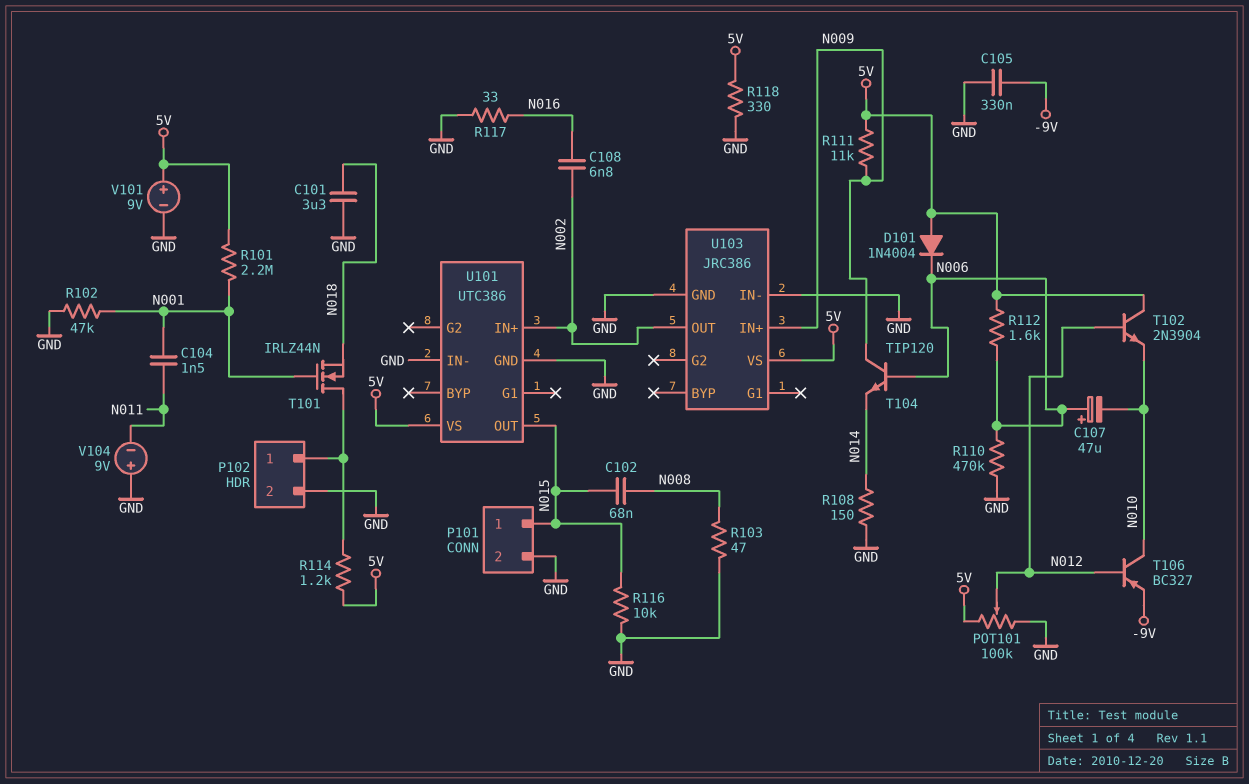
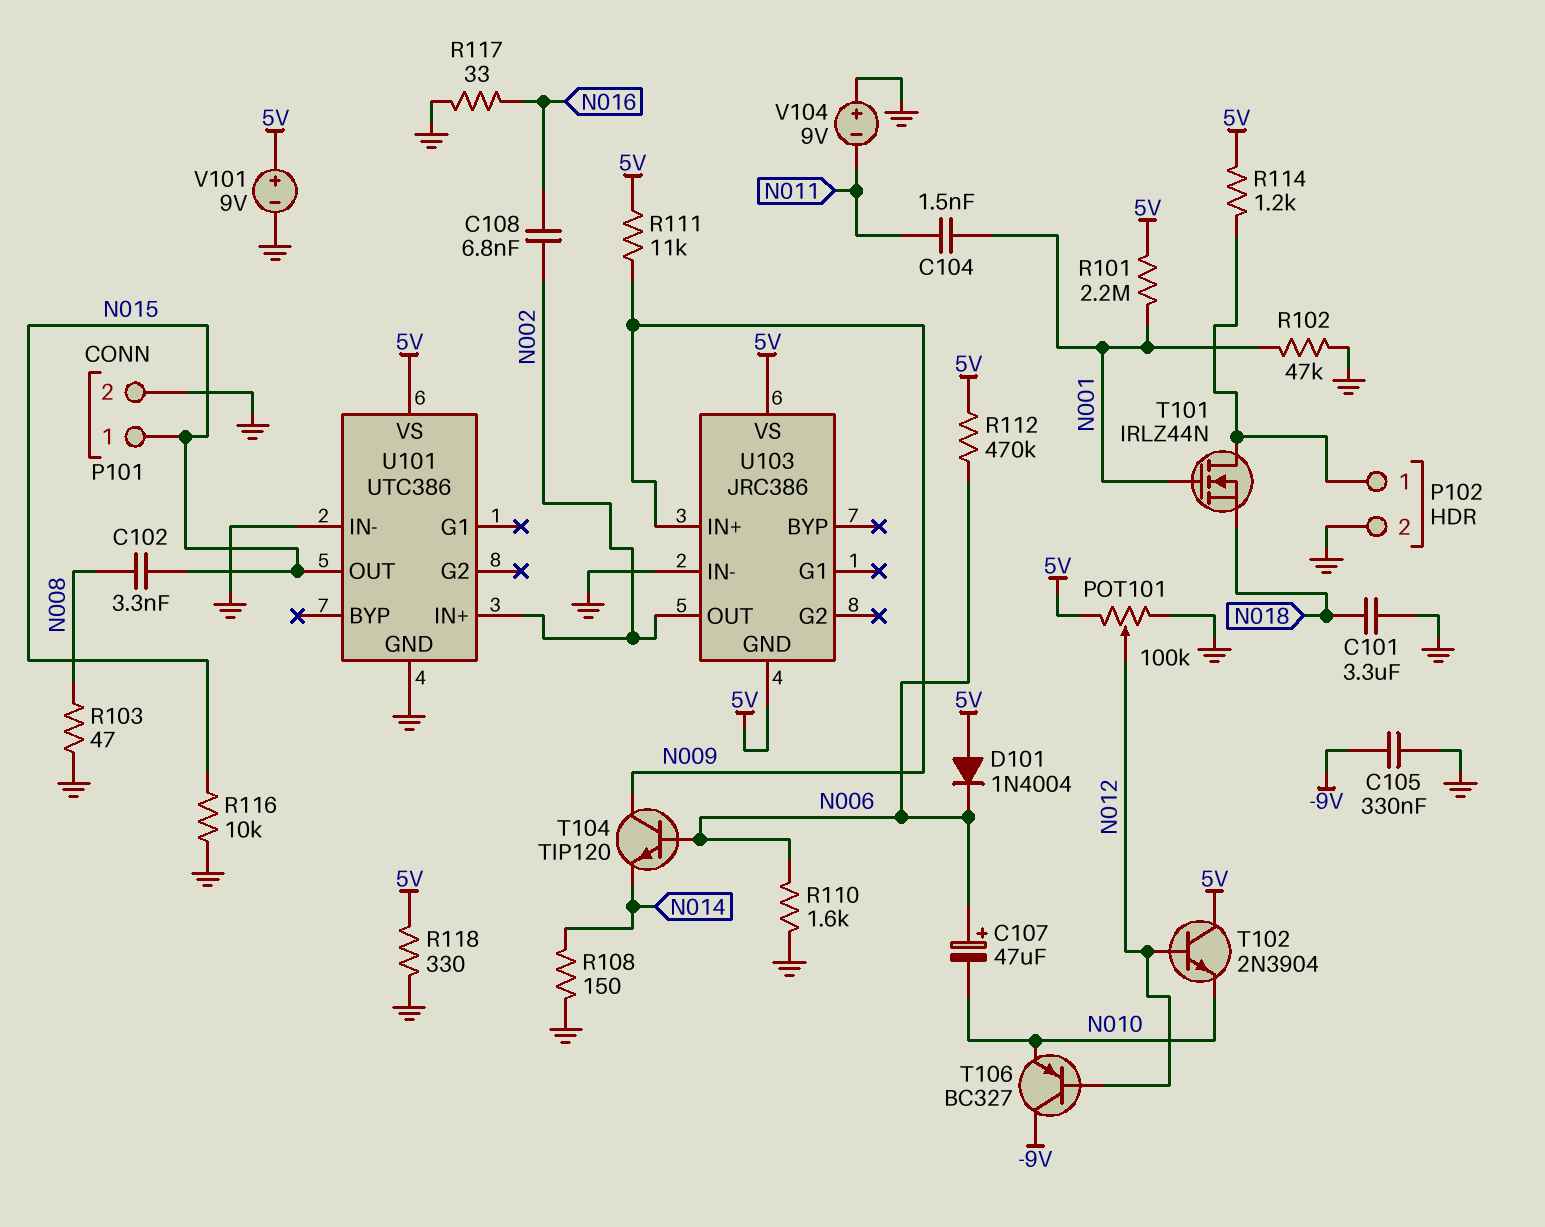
C102: 68nF (N008, N015) -> 3.3nF (N008, N015)
R110: 470k (GND, N006) -> 1.6k (GND, N006)
R112: 1.6k (5V, N006) -> 470k (5V, N006)
T106: PNP BC327 (B N012, C N010, E -9V) -> PNP BC327 (B N012, C -9V, E N010)
U103 pin GND: GND -> 5V

